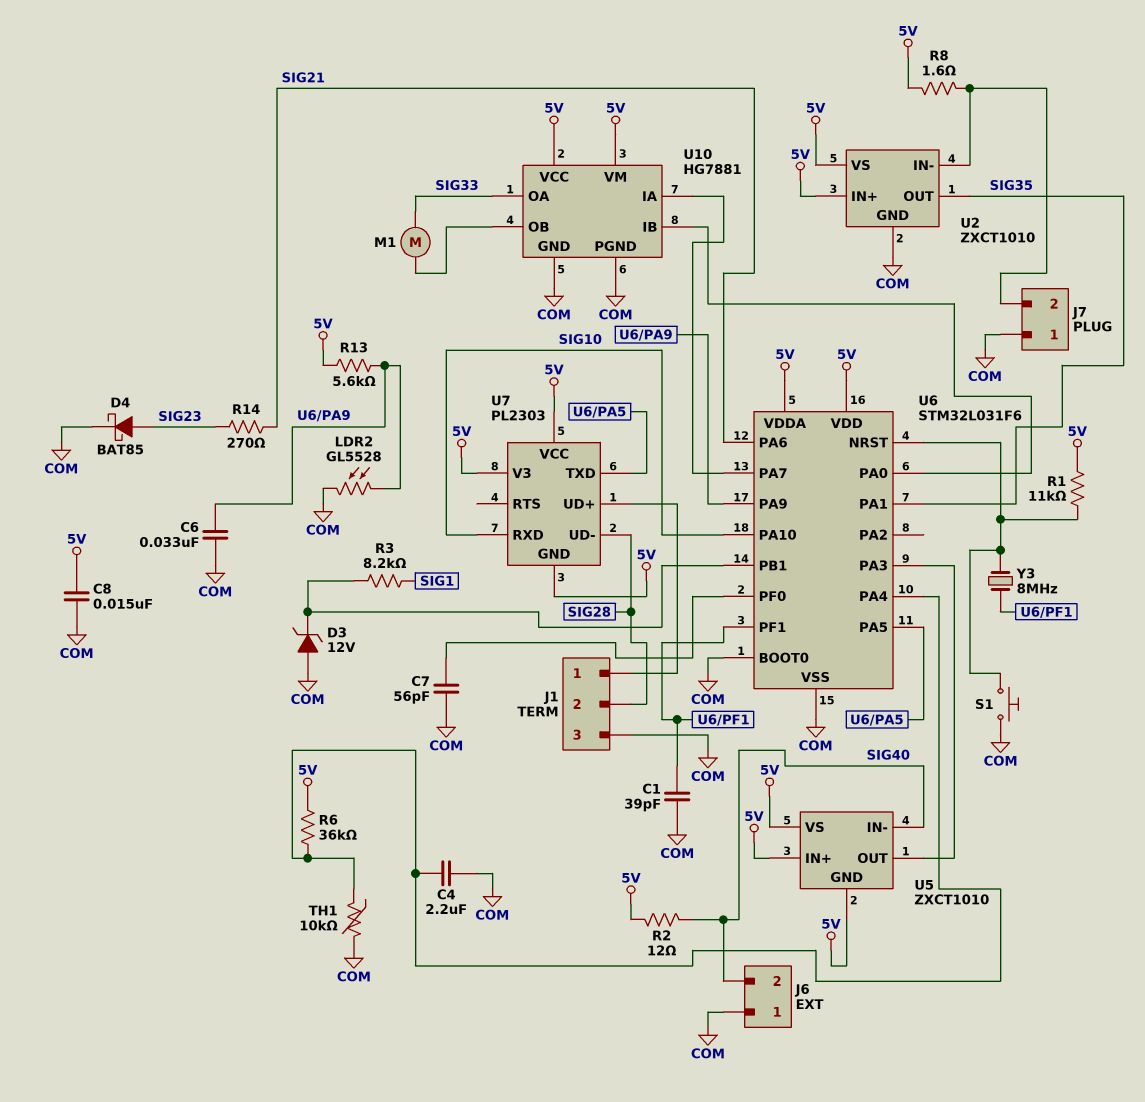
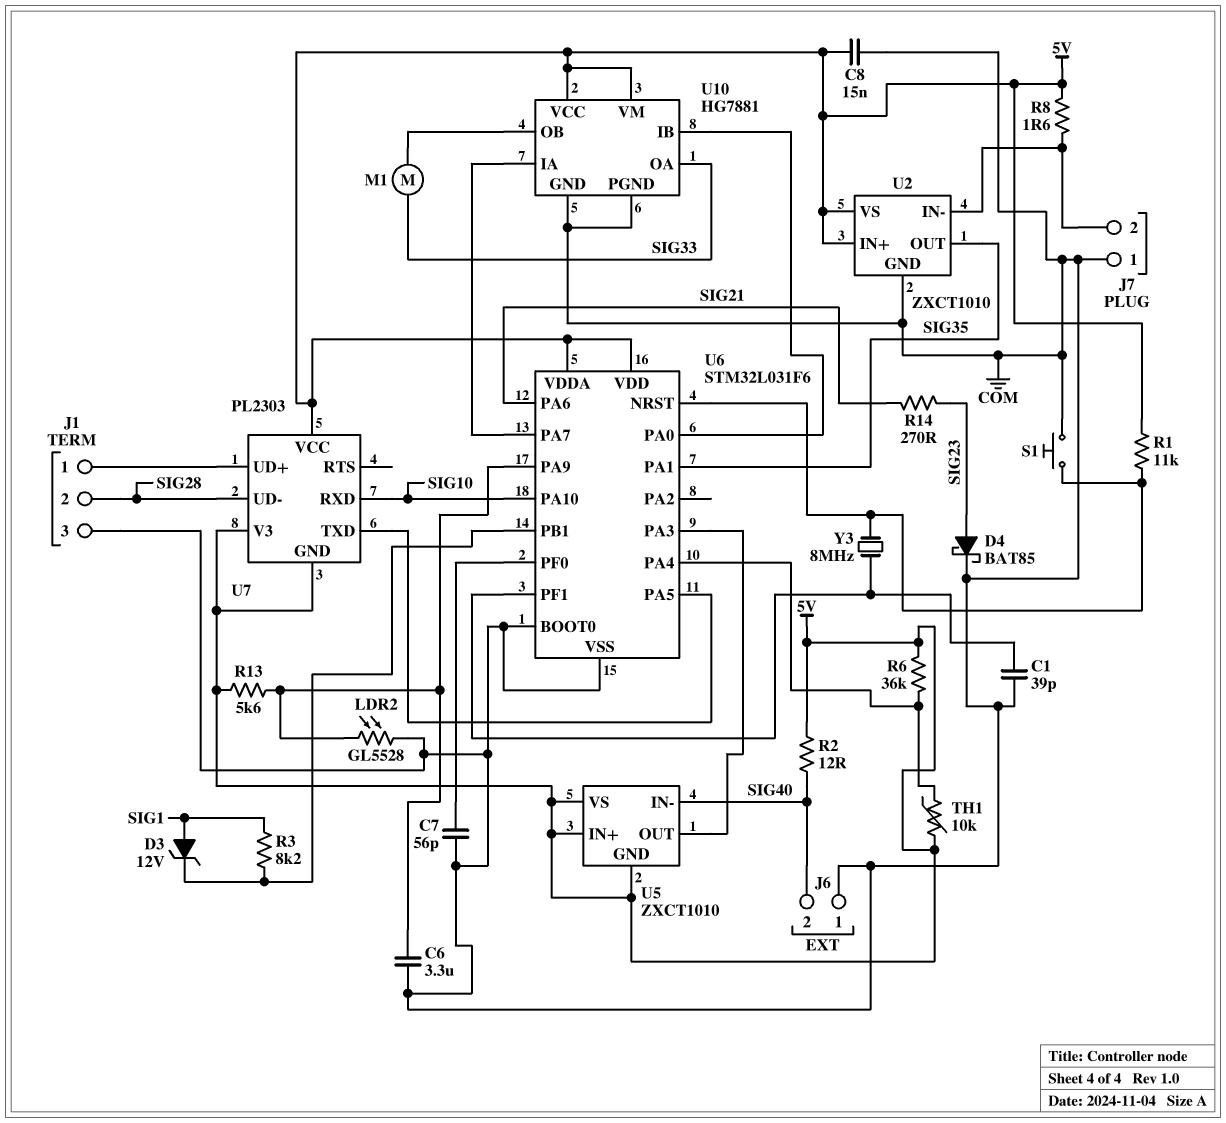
C4: 2.2uF (COM, U6/PA4) -> none
C6: 33nF (COM, U6/PA9) -> 3.3uF (COM, U6/PA9)
D3: zener 12V (A COM, K U6/PB1) -> zener 12V (A SIG1, K U6/PB1)
TH1: 10k (COM, U6/PA4) -> 10k (5V, U6/PA4)

